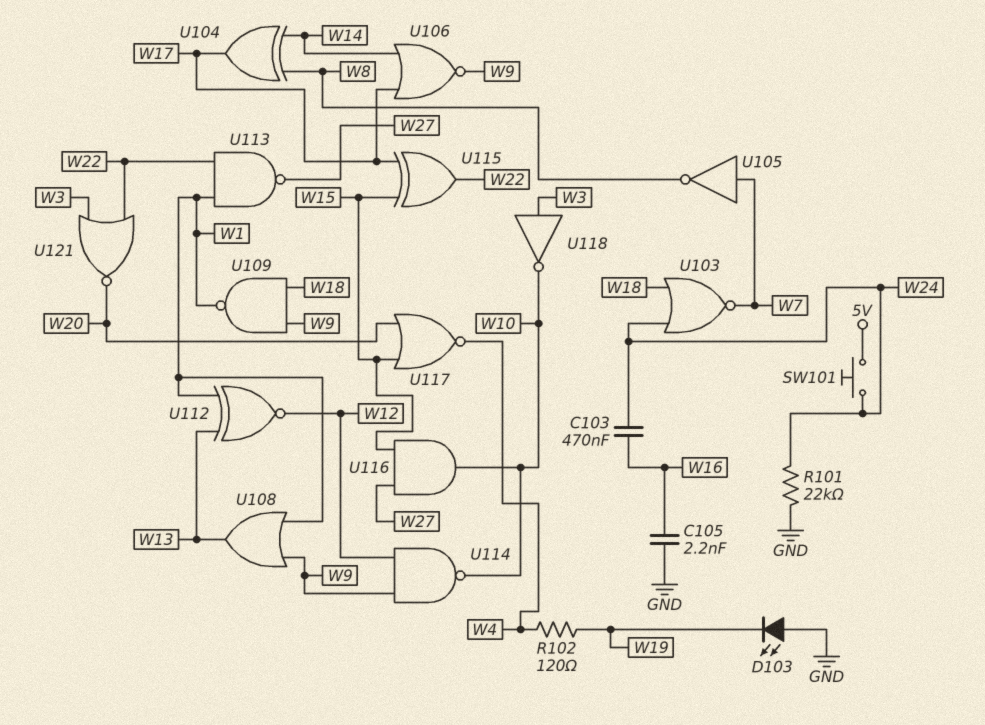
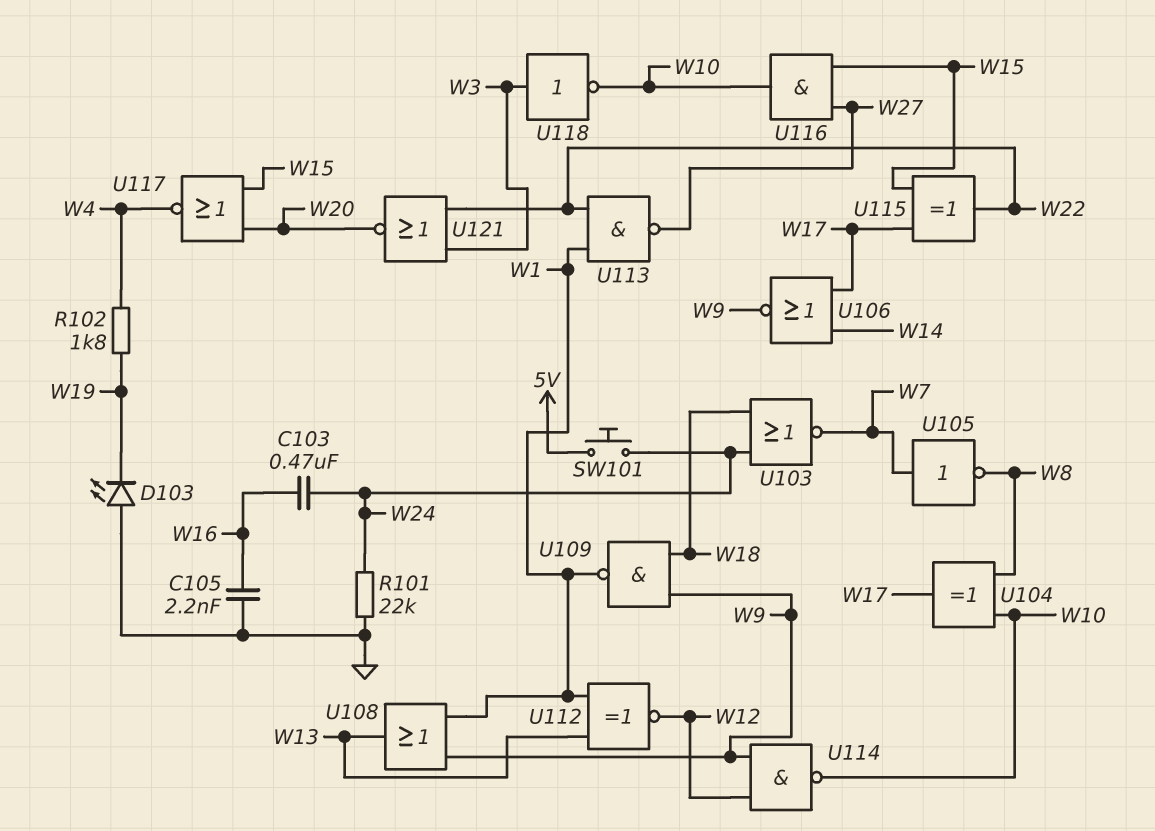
R102: 120 (W4, W19) -> 1.8k (W4, W19)
U104: XOR (in W8, in W14, out W17) -> XOR (in W8, in W10, out W17)

